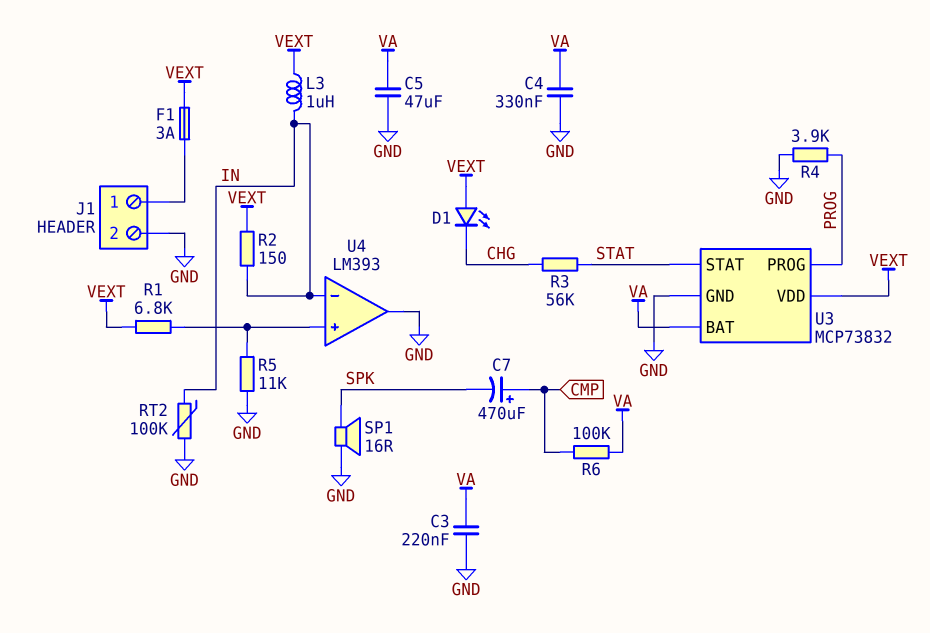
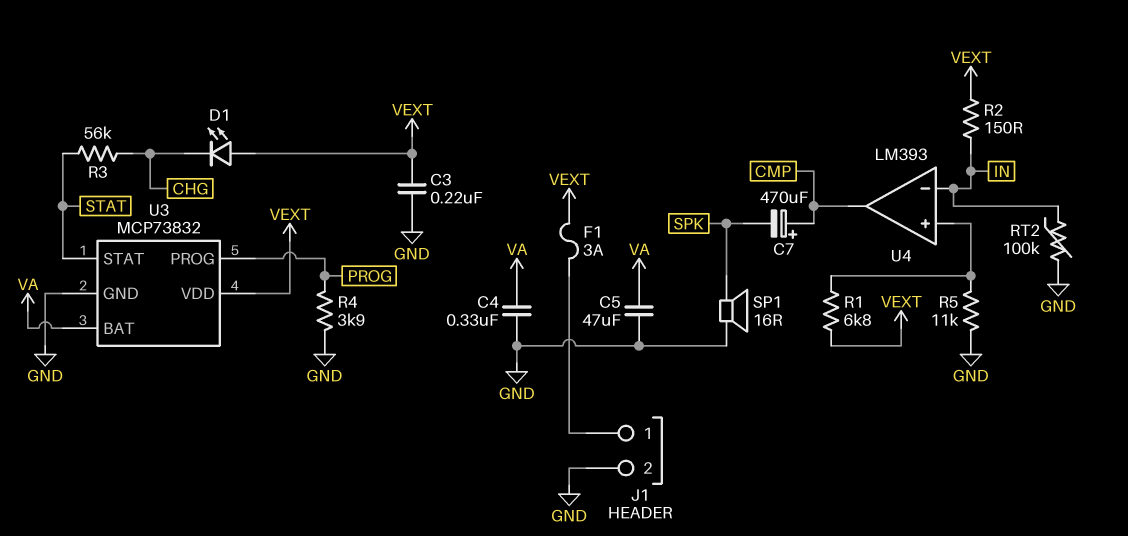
C3: 220nF (GND, VA) -> 220nF (GND, VEXT)
L3: 1uH (IN, VEXT) -> none
R6: 100k (CMP, VA) -> none
U4 pin out: GND -> CMP

